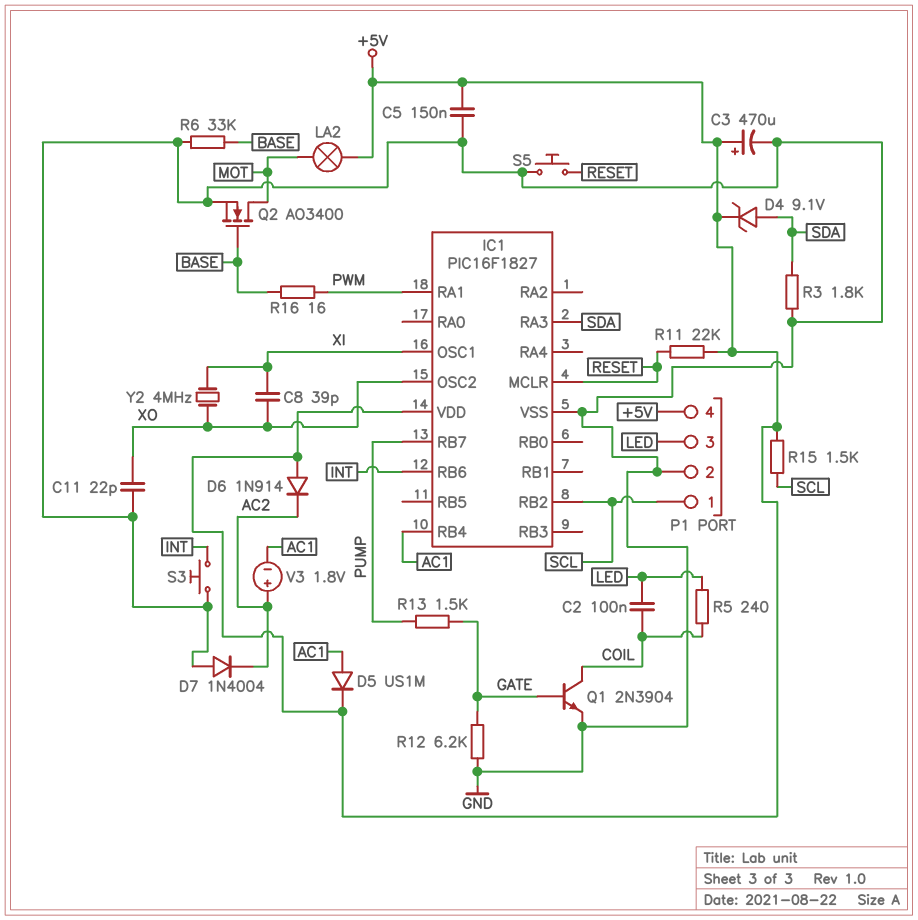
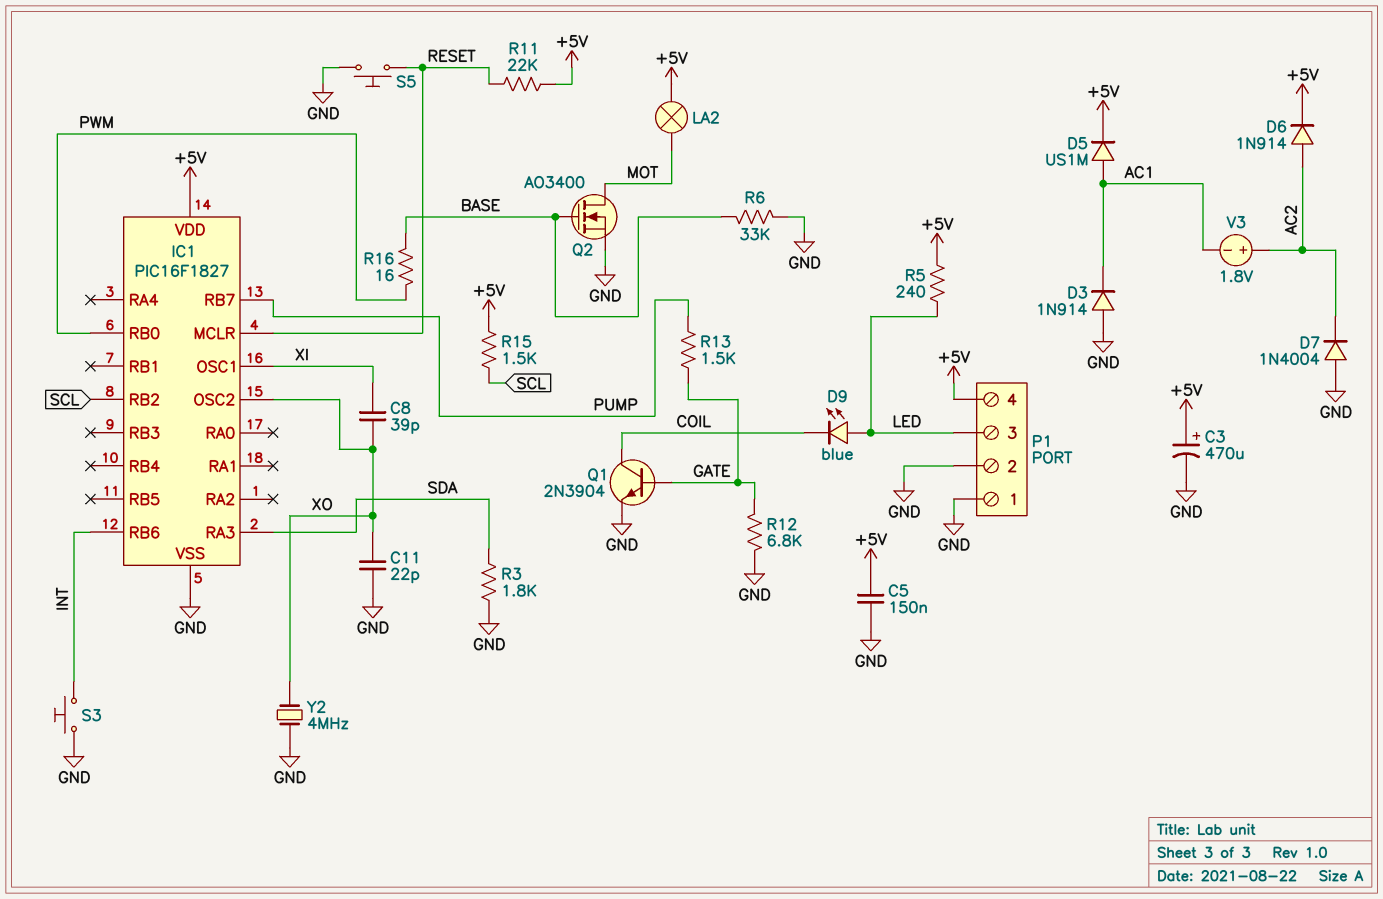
C2: 100nF (COIL, LED) -> none
D3: none -> diode 1N914 (A GND, K AC1)
D4: zener 9.1V (A SDA, K +5V) -> none
D6: diode 1N914 (A +5V, K AC2) -> diode 1N914 (A AC2, K +5V)
D9: none -> LED blue (A LED, K COIL)
IC1 pin RA1: PWM -> none
IC1 pin RB0: none -> PWM
IC1 pin RB4: AC1 -> none
P1 pin 1: SCL -> GND
R5: 240 (COIL, LED) -> 240 (+5V, LED)
R12: 6.2k (GATE, GND) -> 6.8k (GATE, GND)
Y2: 4MHz (XI, XO) -> 4MHz (GND, XO)

